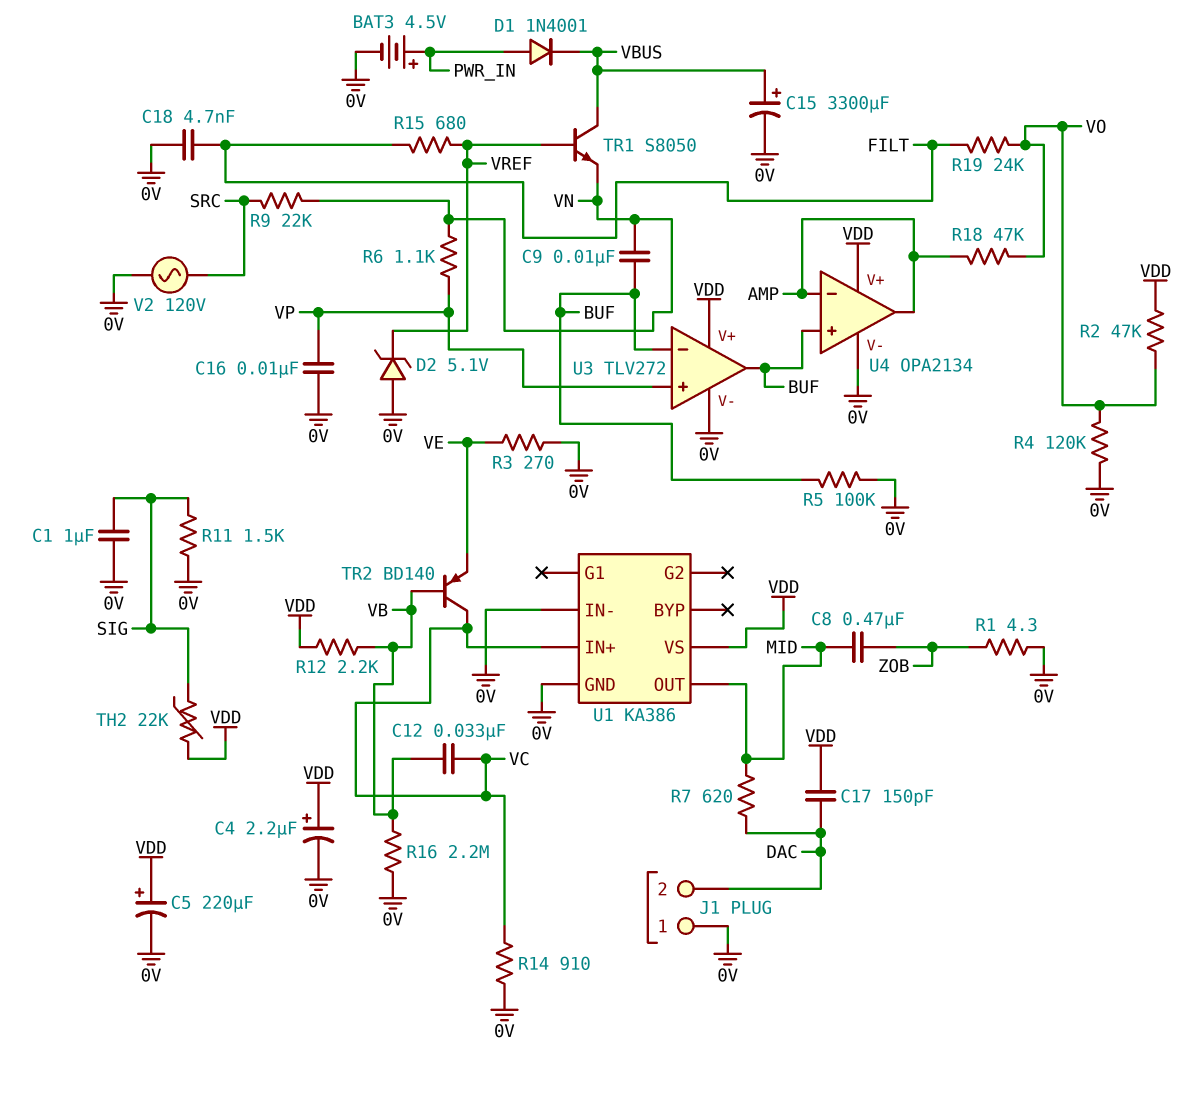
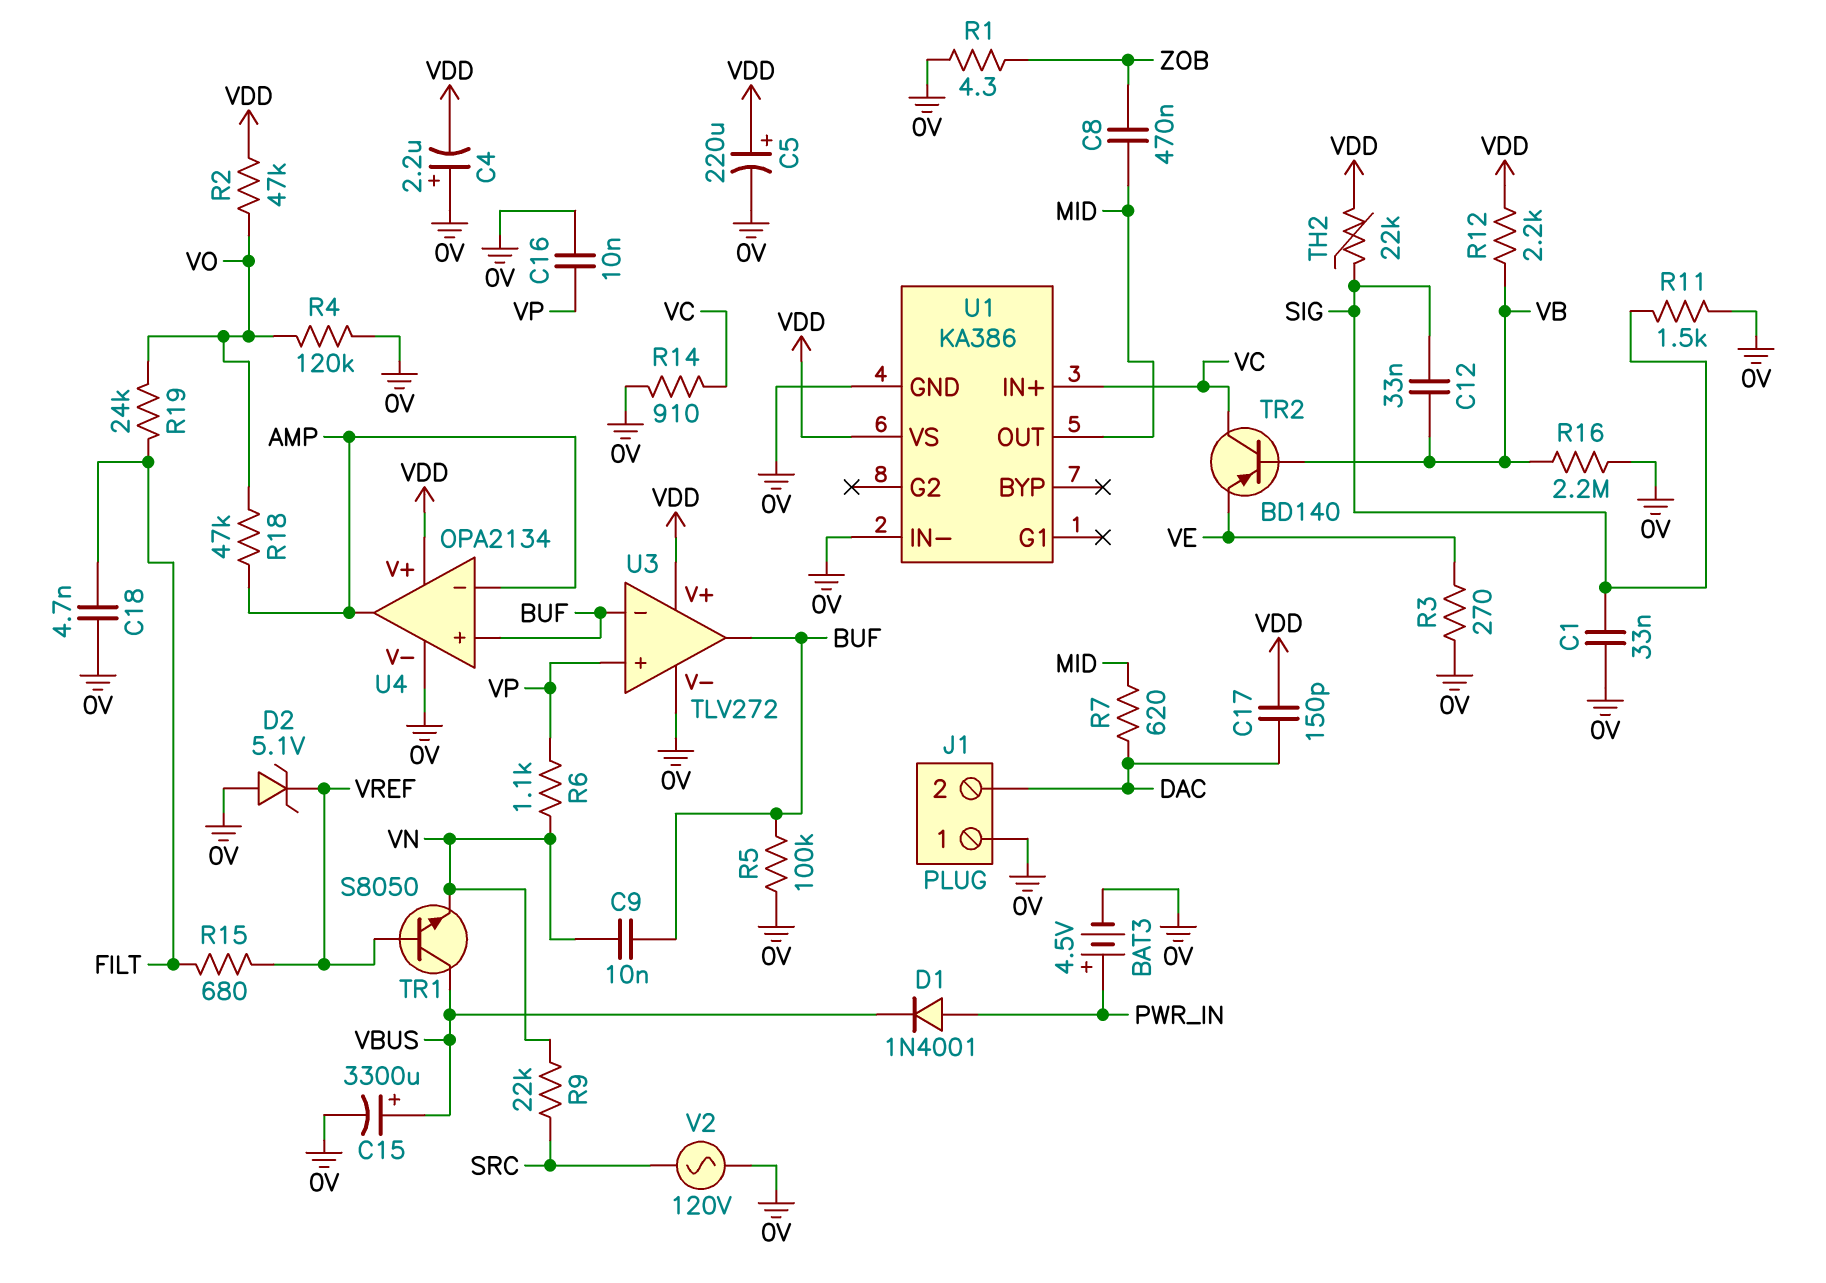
C1: 1uF (0V, SIG) -> 33nF (0V, SIG)
C4: 2.2uF (plus VDD, minus 0V) -> 2.2uF (plus 0V, minus VDD)
C12: 33nF (VB, VC) -> 33nF (SIG, VB)

